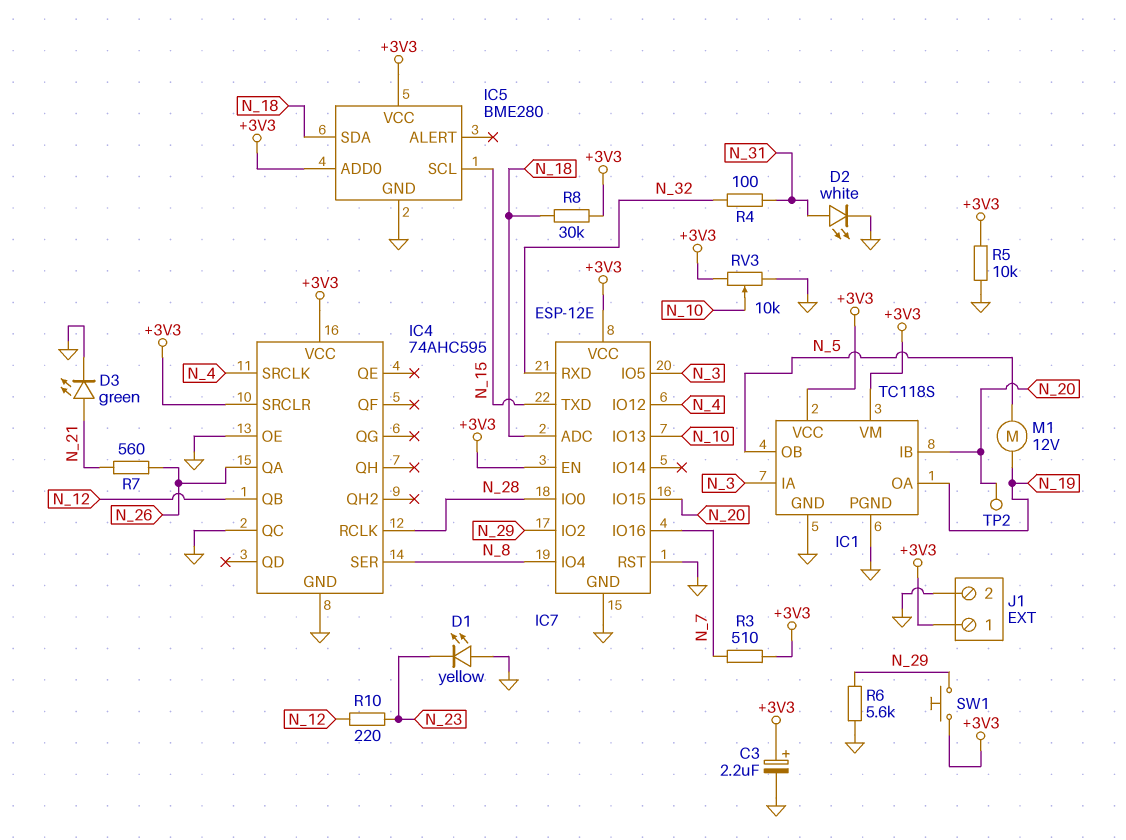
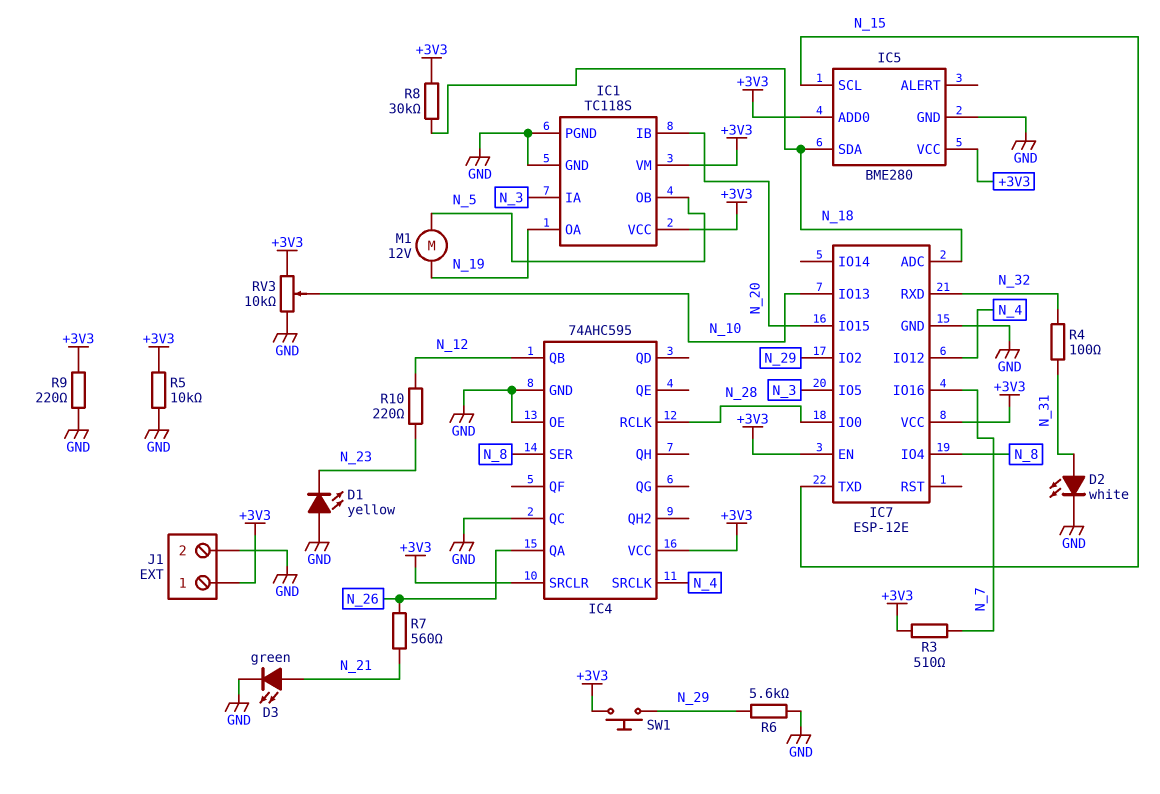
C3: 2.2uF (plus +3V3, minus GND) -> none
IC7 pin RST: GND -> none
R9: none -> 220 (+3V3, GND)
TP2: test point (N_20) -> none

